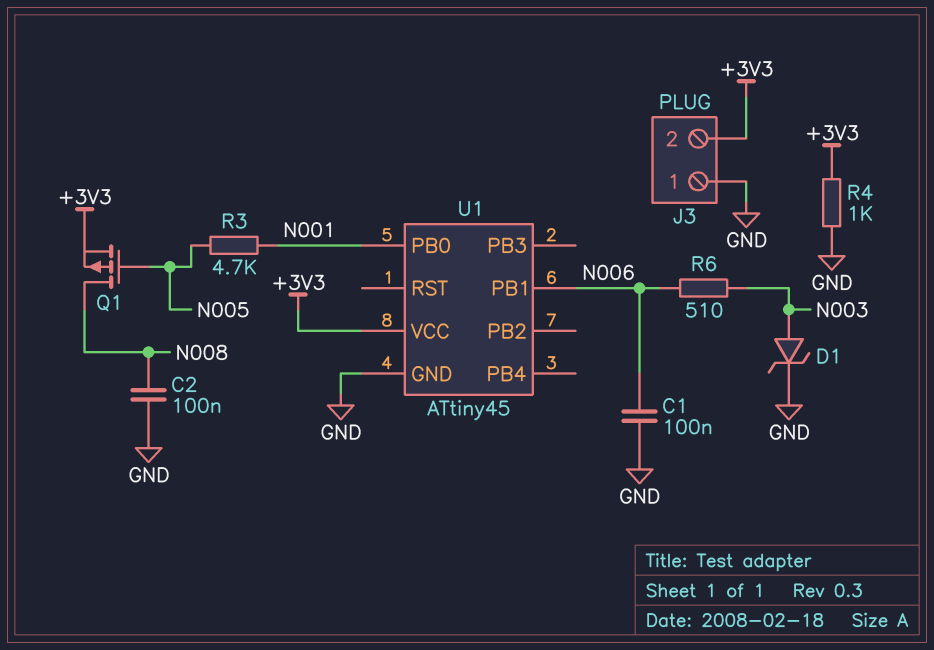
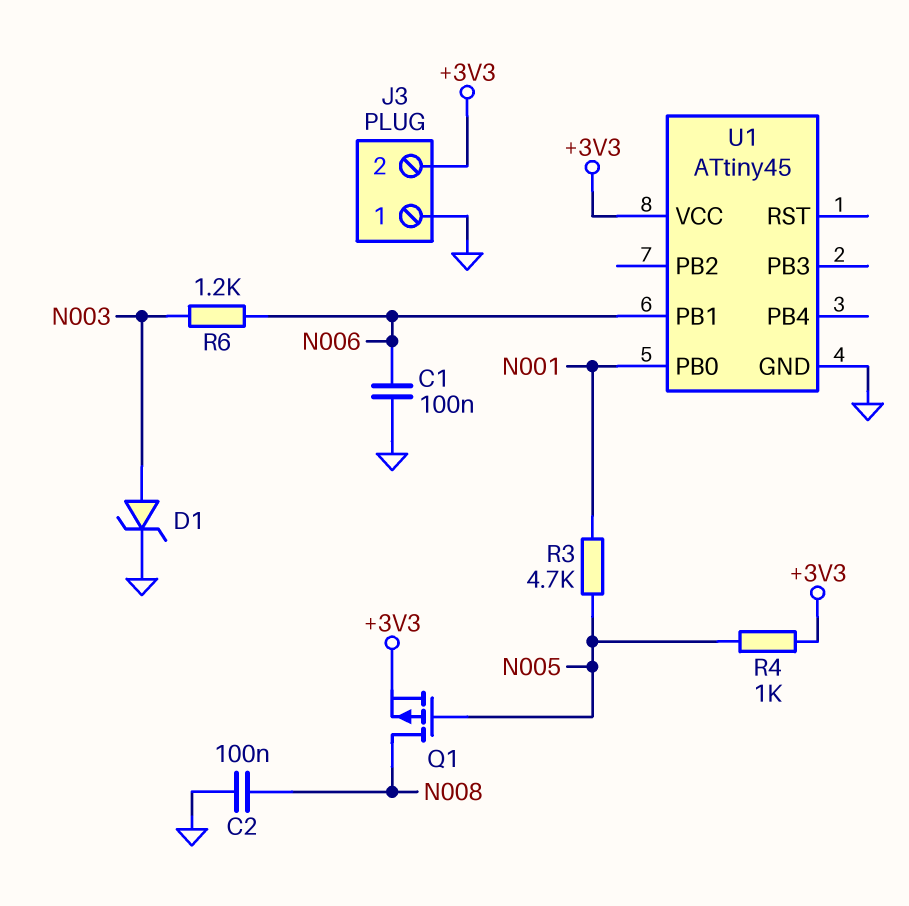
R4: 1k (+3V3, GND) -> 1k (+3V3, N005)
R6: 510 (N003, N006) -> 1.2k (N003, N006)

